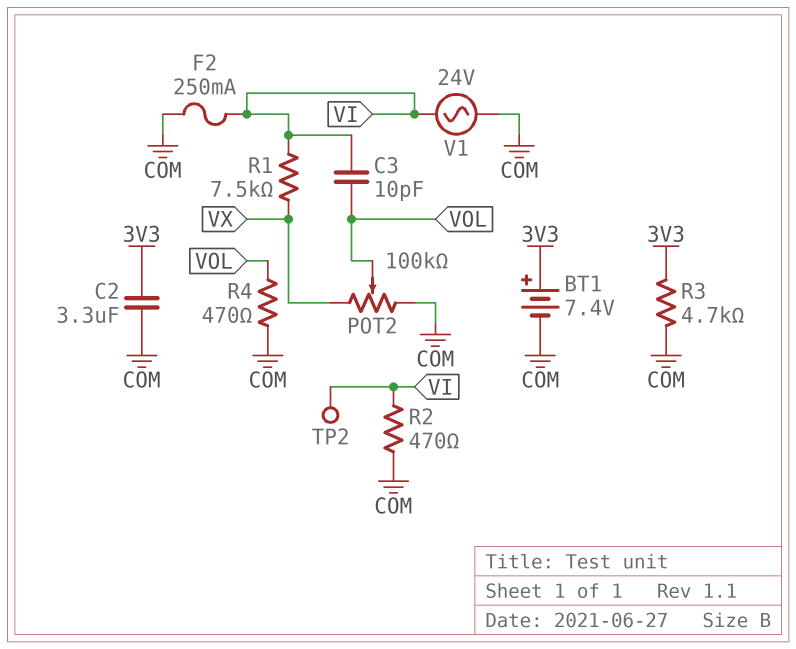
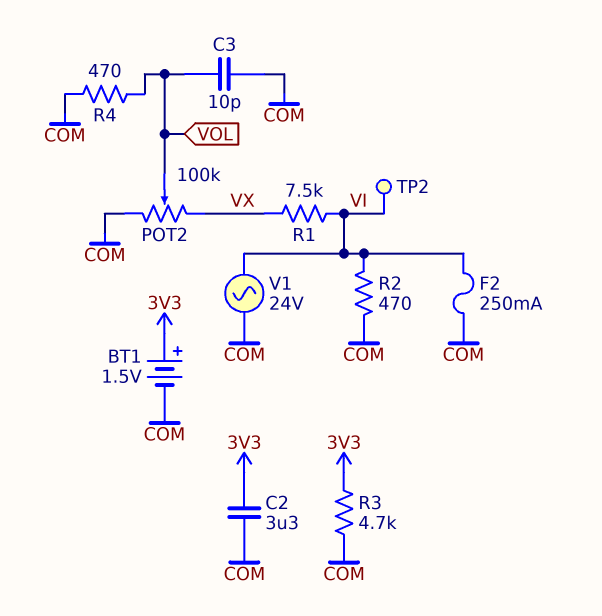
BT1: 7.4V (plus 3V3, minus COM) -> 1.5V (plus 3V3, minus COM)
C3: 10pF (VI, VOL) -> 10pF (COM, VOL)

